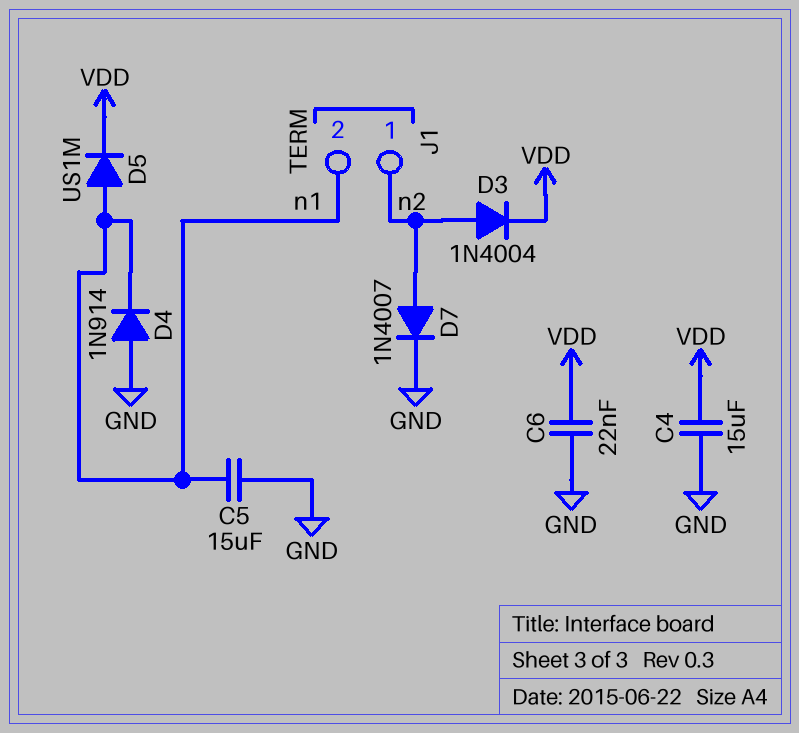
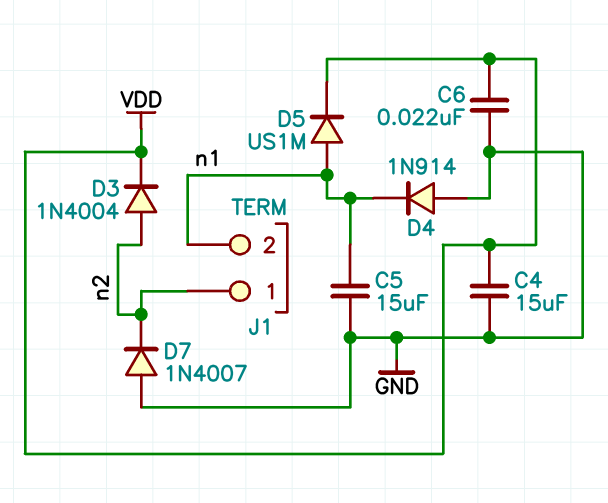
D7: diode 1N4007 (A n2, K GND) -> diode 1N4007 (A GND, K n2)

